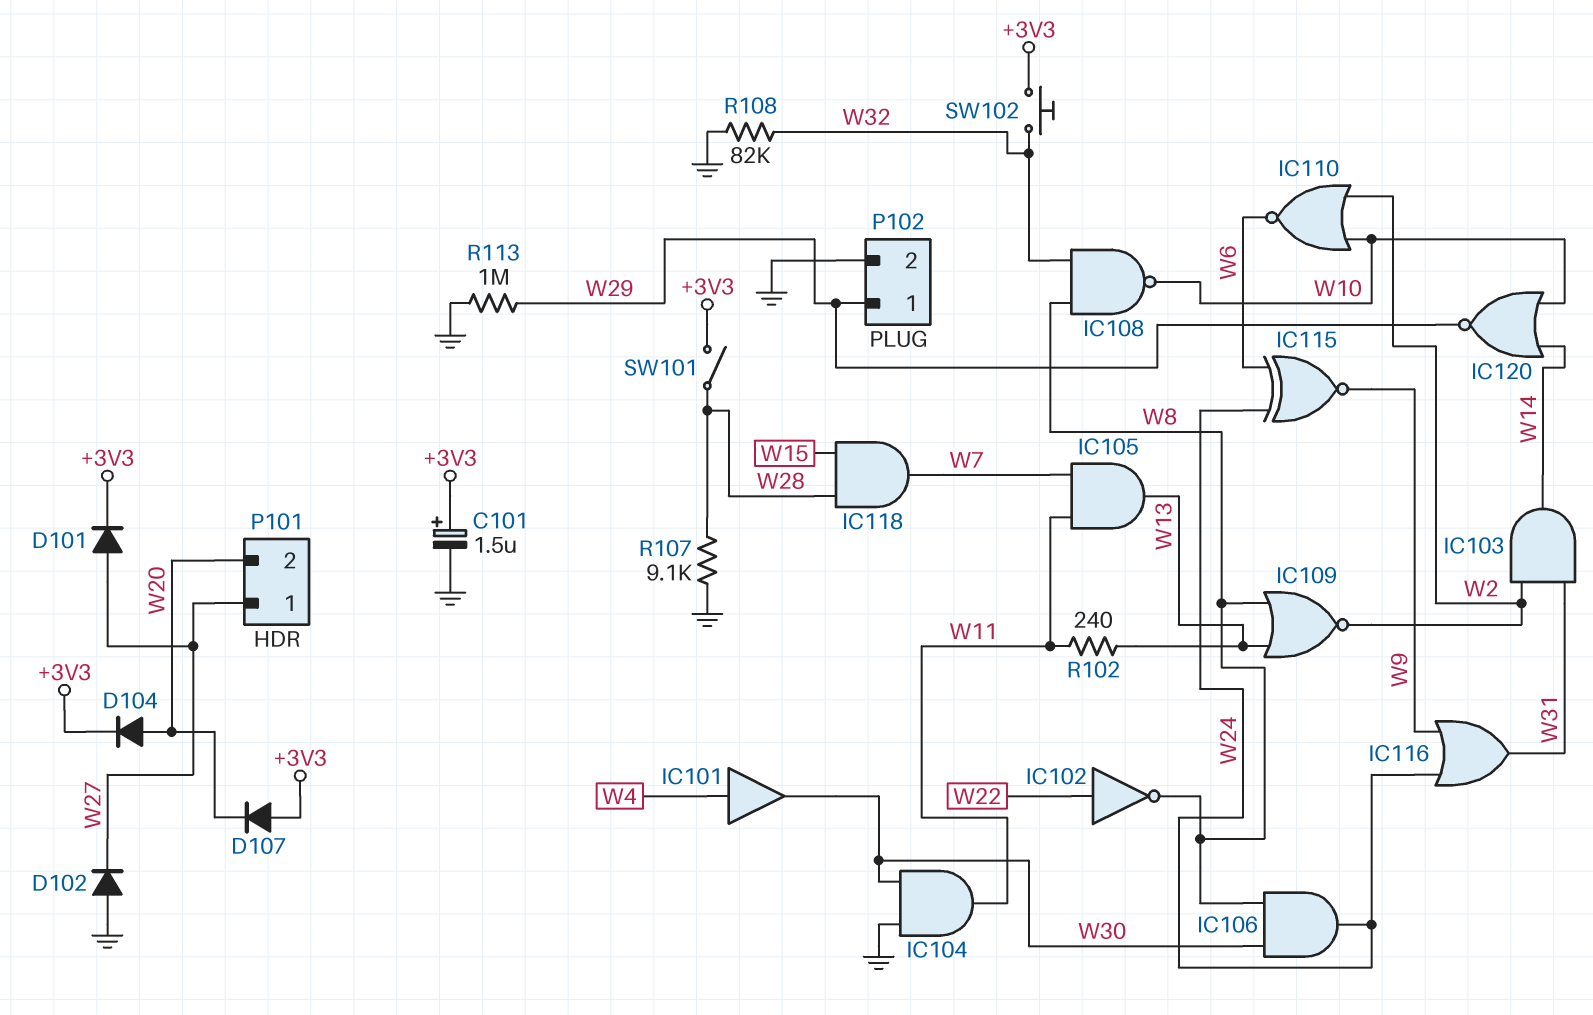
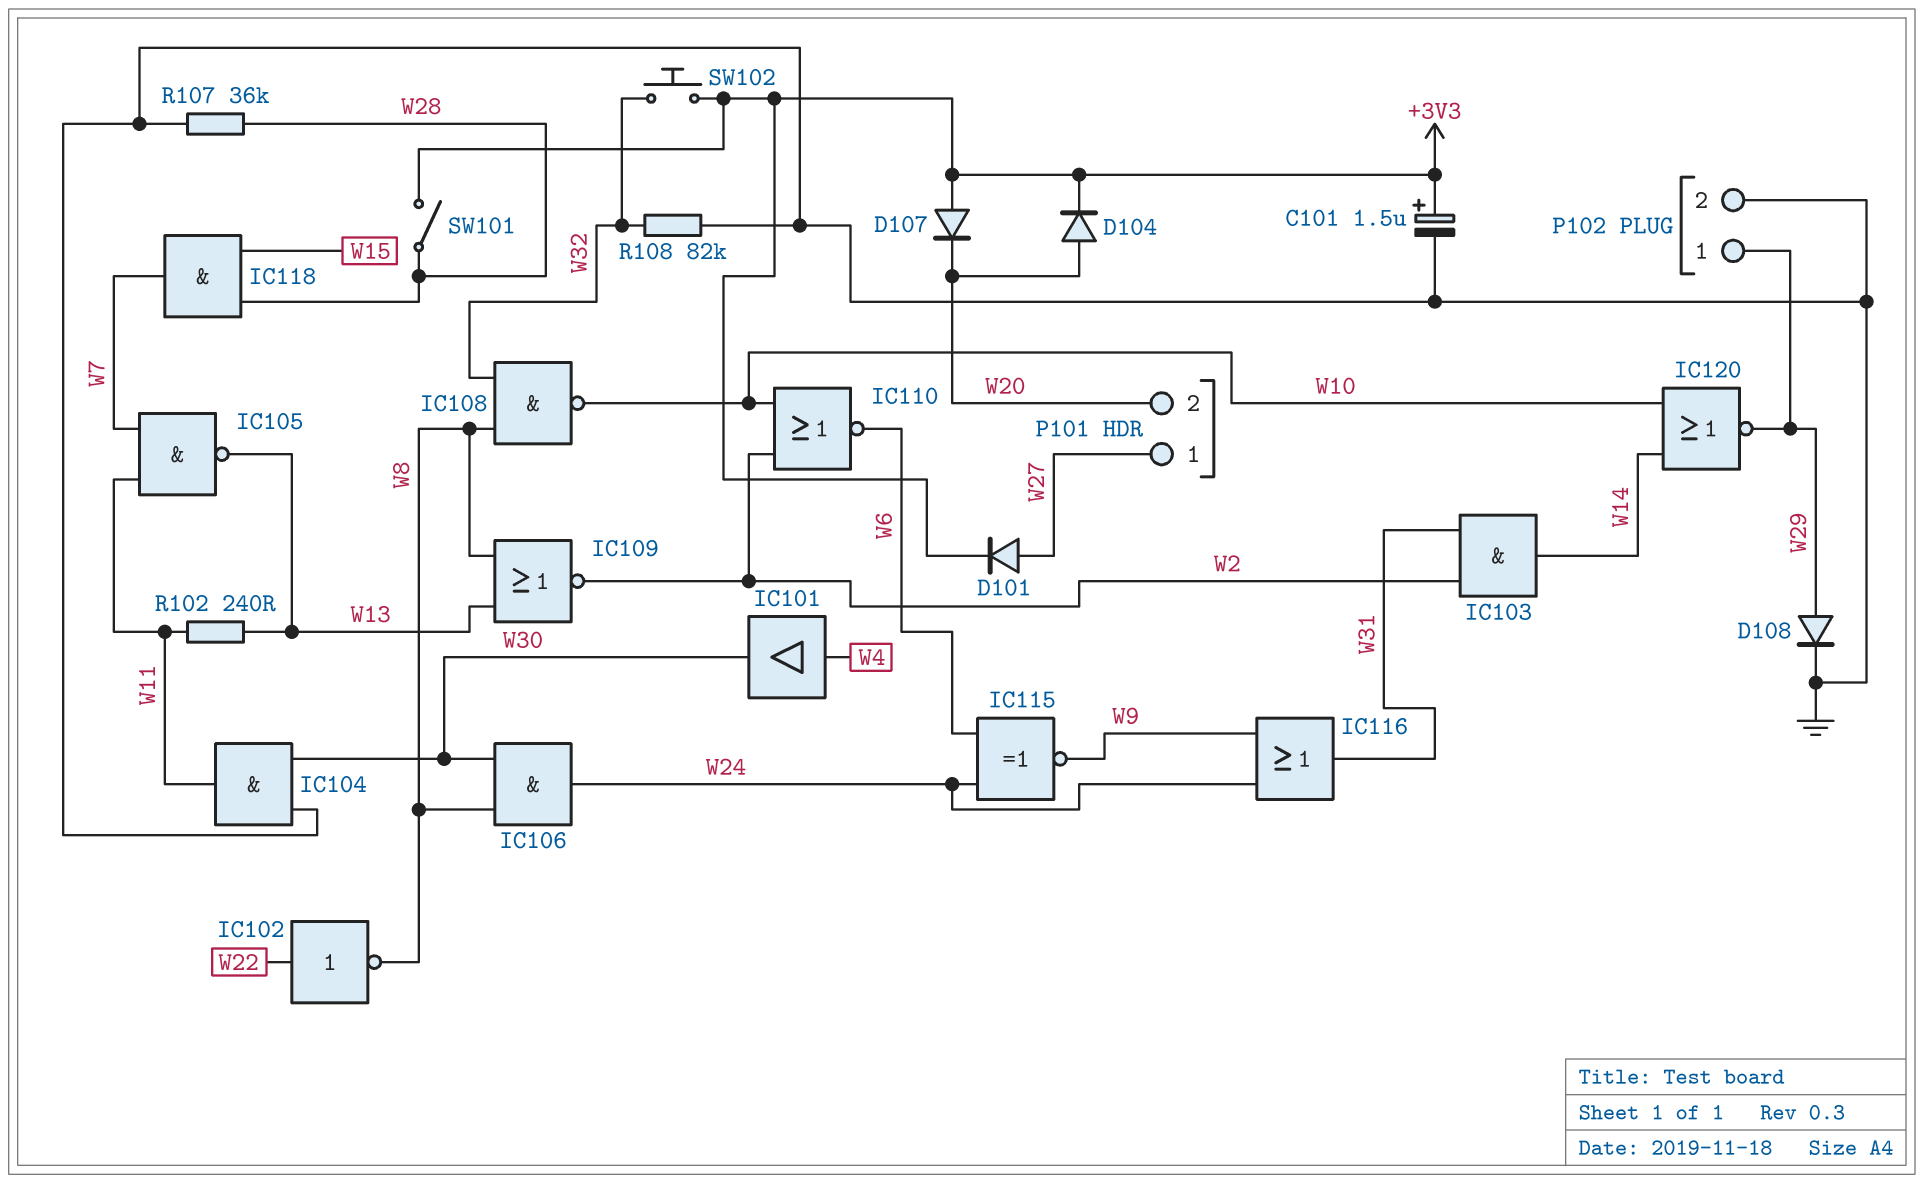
D102: diode (A GND, K W27) -> none
D108: none -> diode (A W29, K GND)
IC105: AND (in W7, in W11, out W13) -> NAND (in W7, in W11, out W13)
R107: 9.1k (GND, W28) -> 36k (GND, W28)
R113: 1M (GND, W29) -> none

